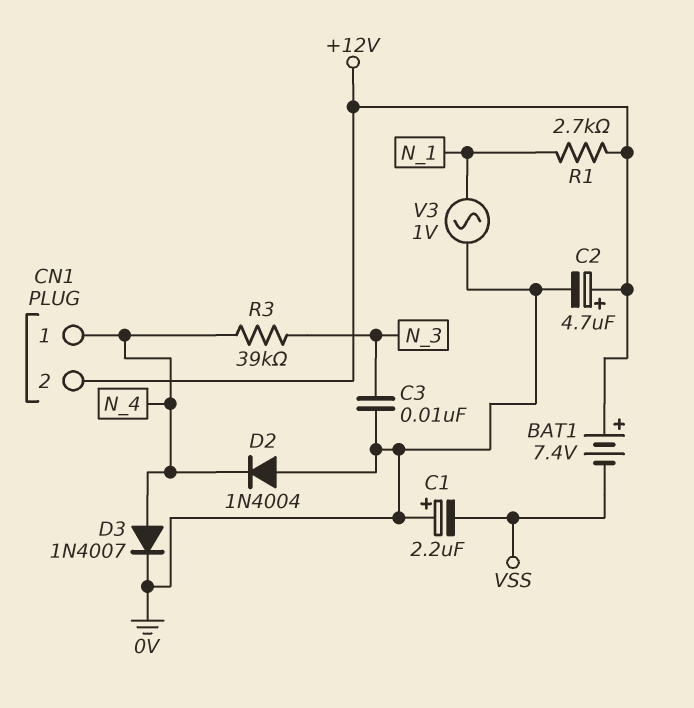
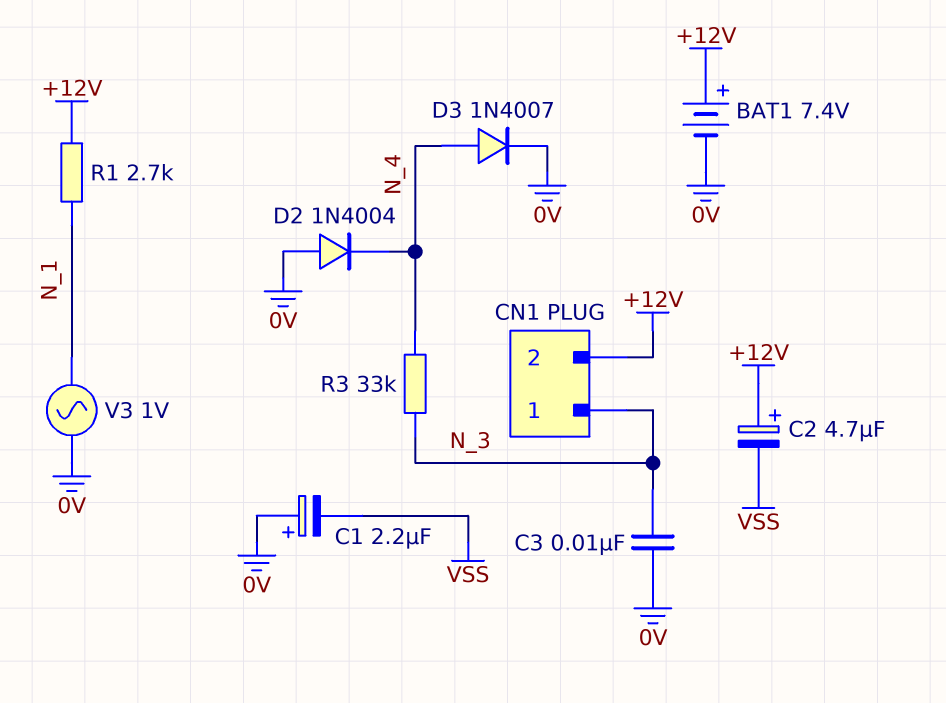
BAT1: 7.4V (plus +12V, minus VSS) -> 7.4V (plus +12V, minus 0V)
C2: 4.7uF (plus +12V, minus 0V) -> 4.7uF (plus +12V, minus VSS)
CN1 pin 1: N_4 -> N_3
R3: 39k (N_3, N_4) -> 33k (N_3, N_4)

